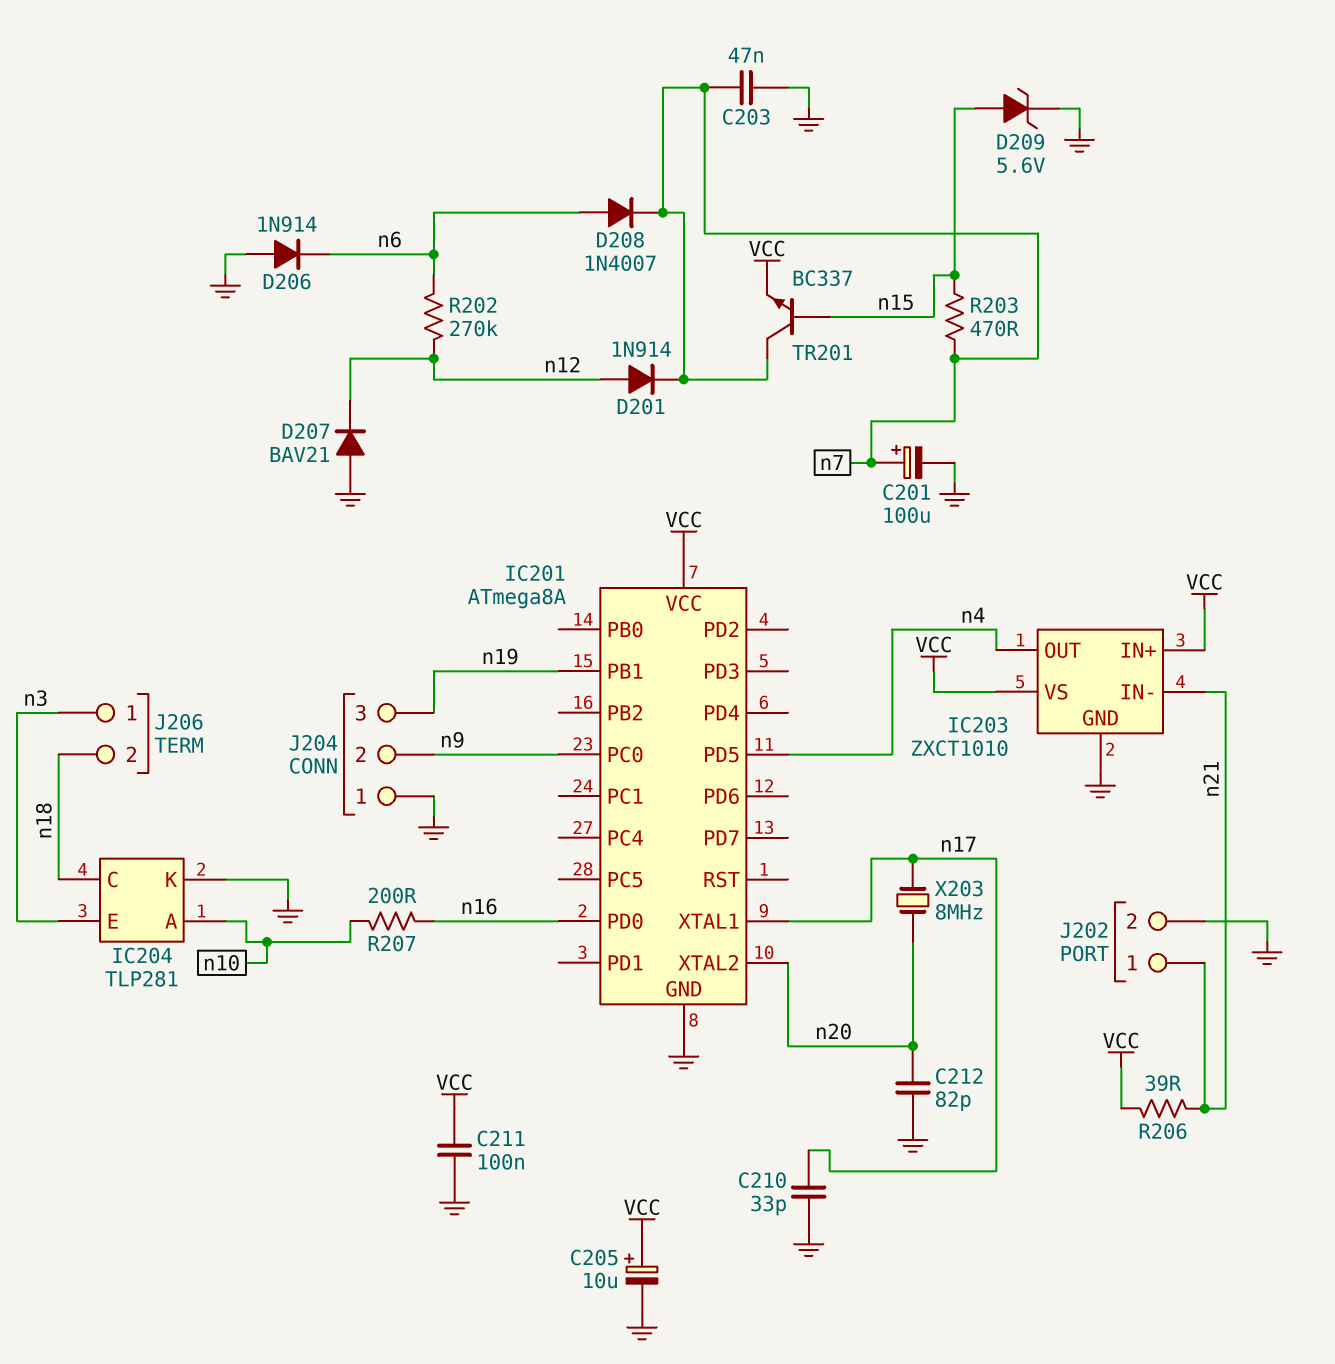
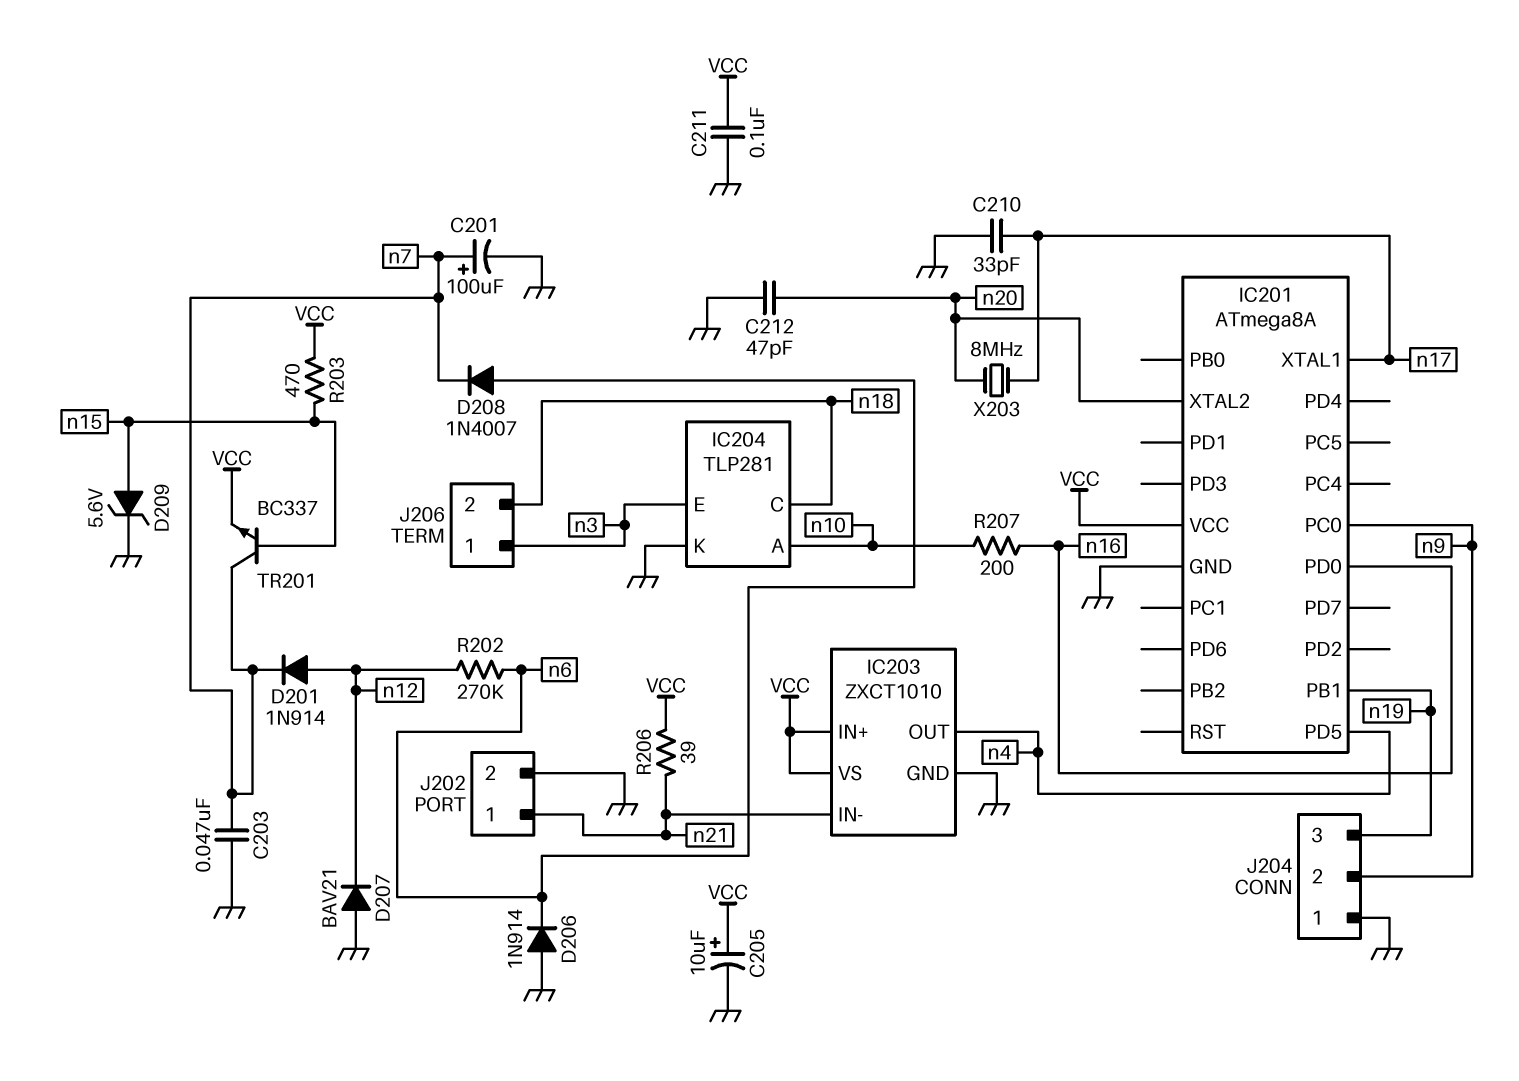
C212: 82pF (GND, n20) -> 47pF (GND, n20)
R203: 470 (n7, n15) -> 470 (VCC, n15)

